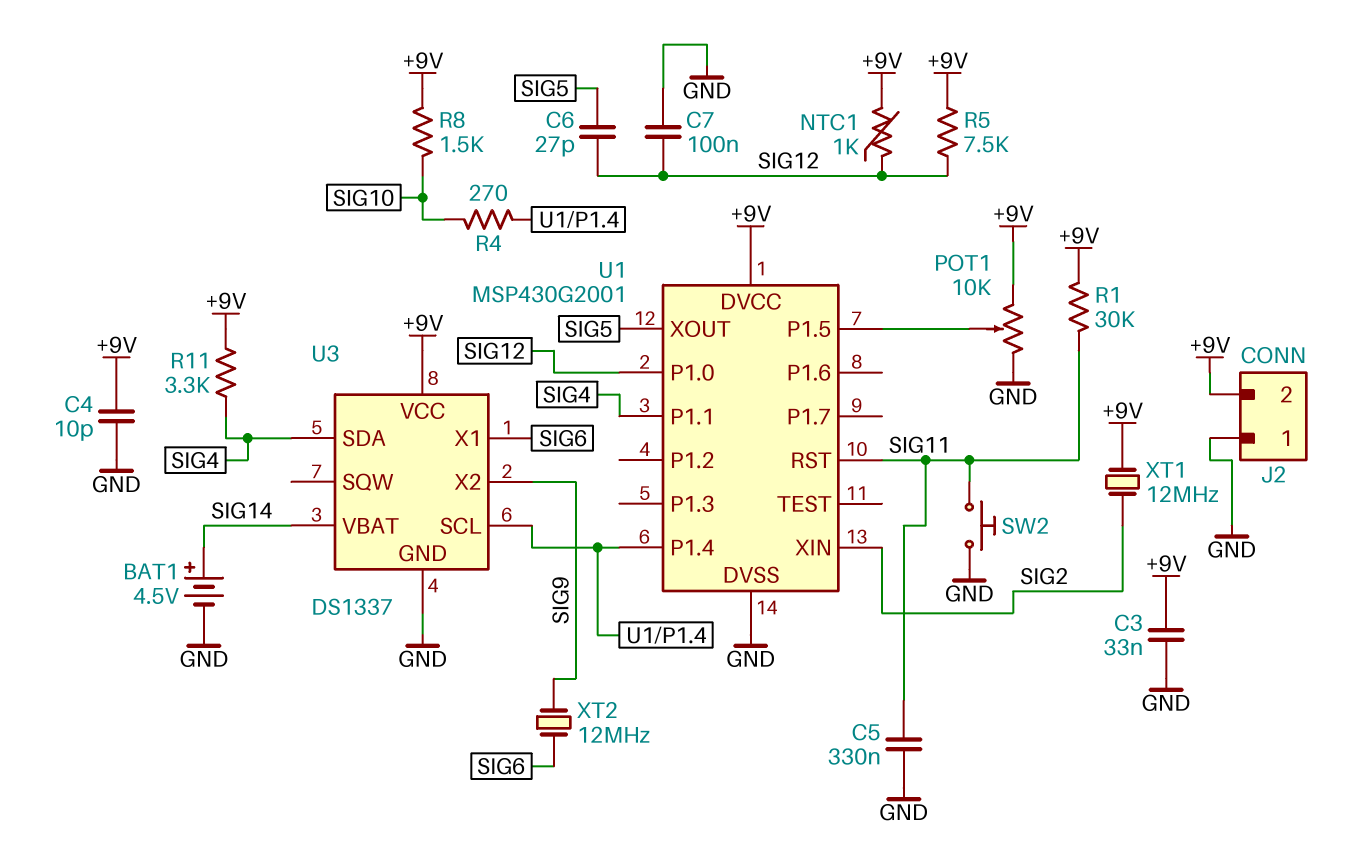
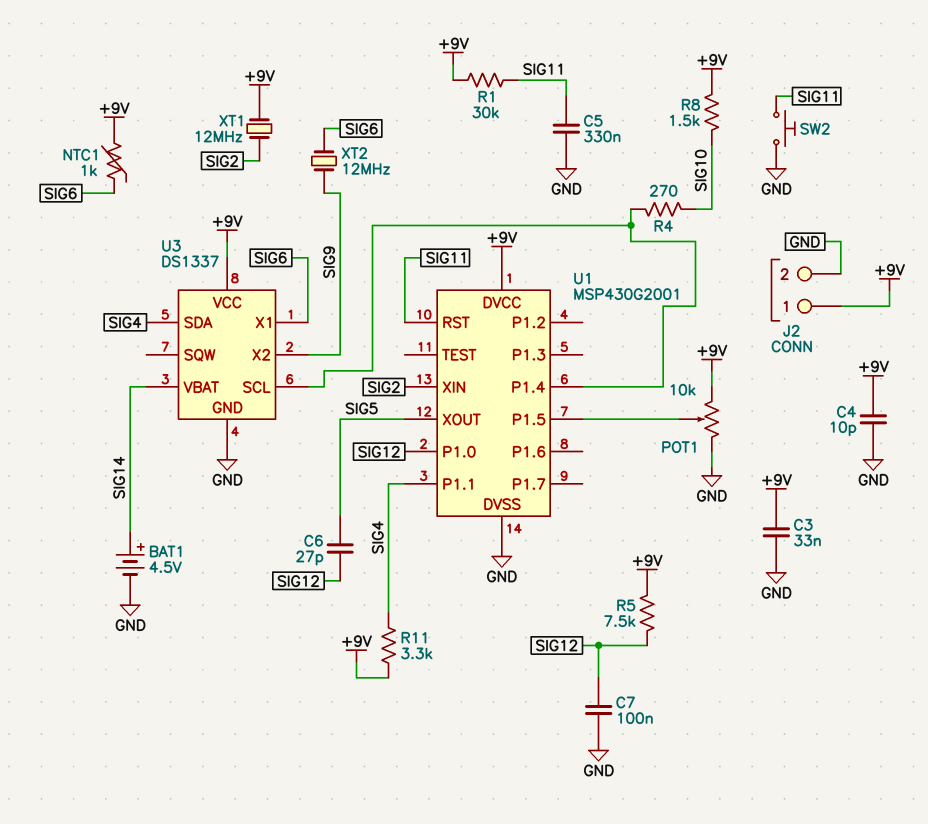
J2 pin 1: GND -> +9V
J2 pin 2: +9V -> GND
NTC1: 1k (+9V, SIG12) -> 1k (+9V, SIG6)

